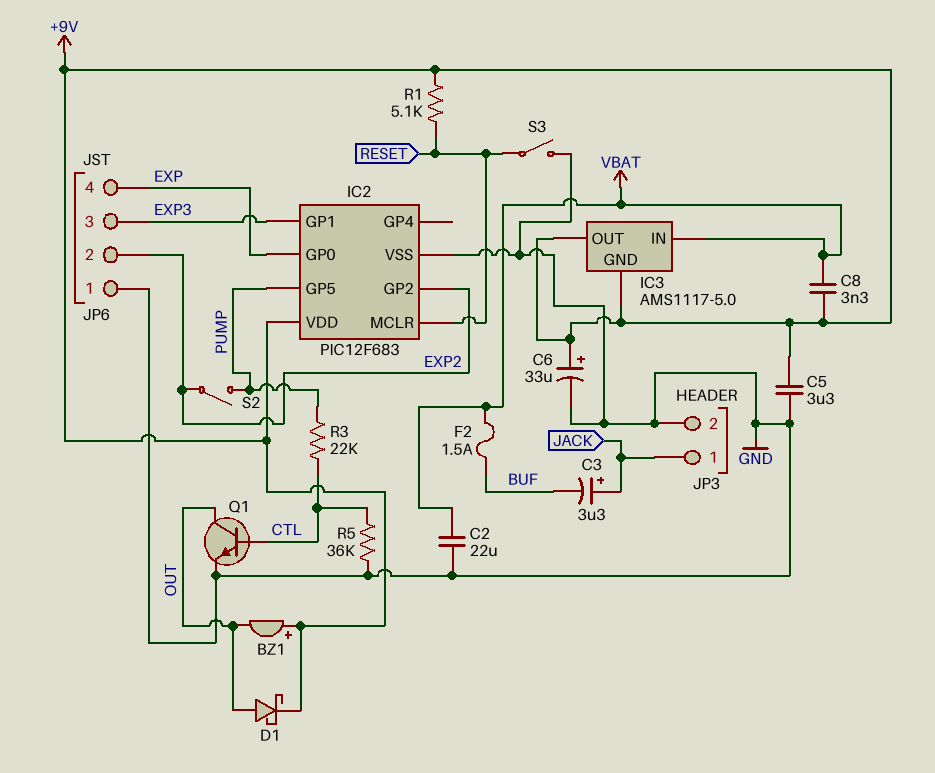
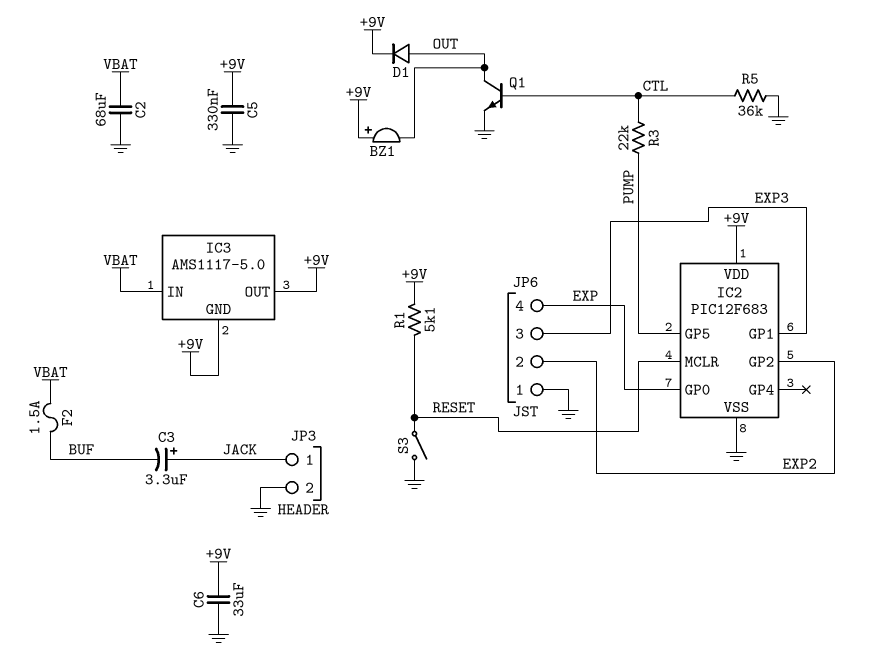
C2: 22uF (GND, VBAT) -> 68uF (GND, VBAT)
C5: 3.3uF (+9V, GND) -> 330nF (+9V, GND)
C6: 33uF (plus +9V, minus GND) -> 33uF (+9V, GND)
C8: 3.3nF (+9V, VBAT) -> none
D1: schottky (A OUT, K +9V) -> diode (A OUT, K +9V)
S2: switch (EXP2, PUMP) -> none

